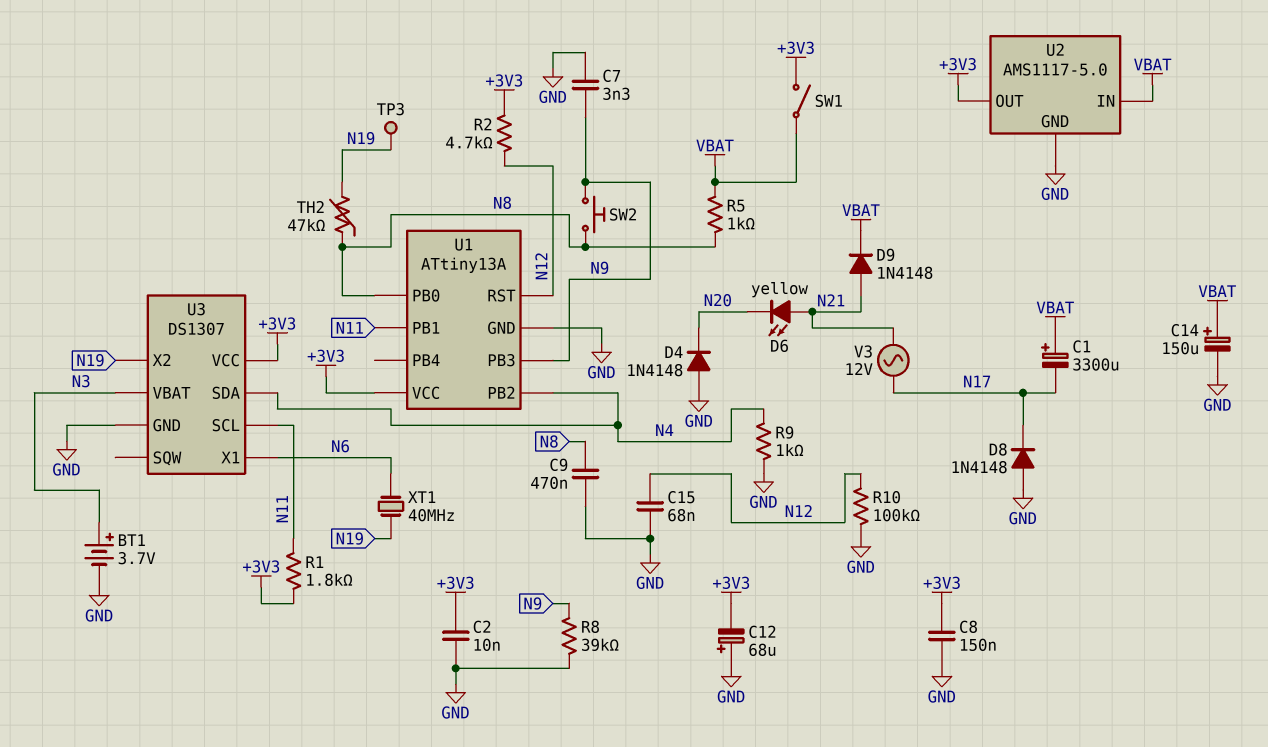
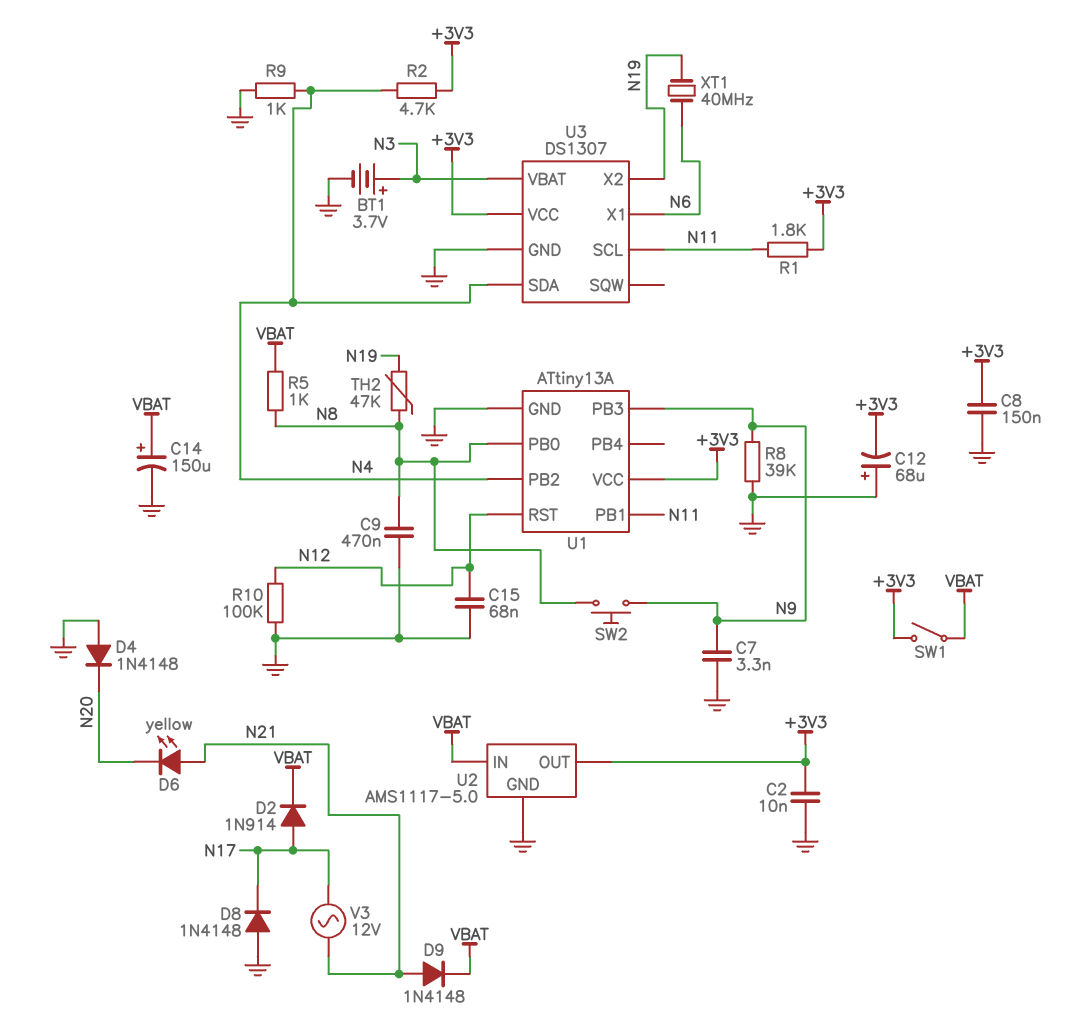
C1: 3300uF (plus VBAT, minus N17) -> none
D2: none -> diode 1N914 (A N17, K VBAT)
R2: 4.7k (+3V3, N12) -> 4.7k (+3V3, N4)
TP3: test point (N19) -> none

